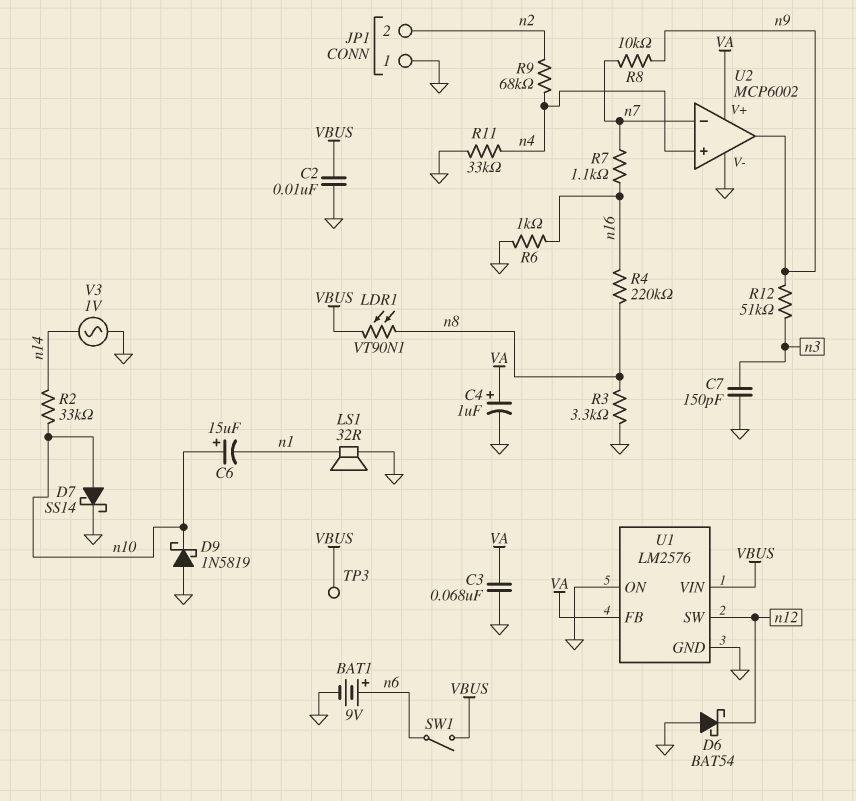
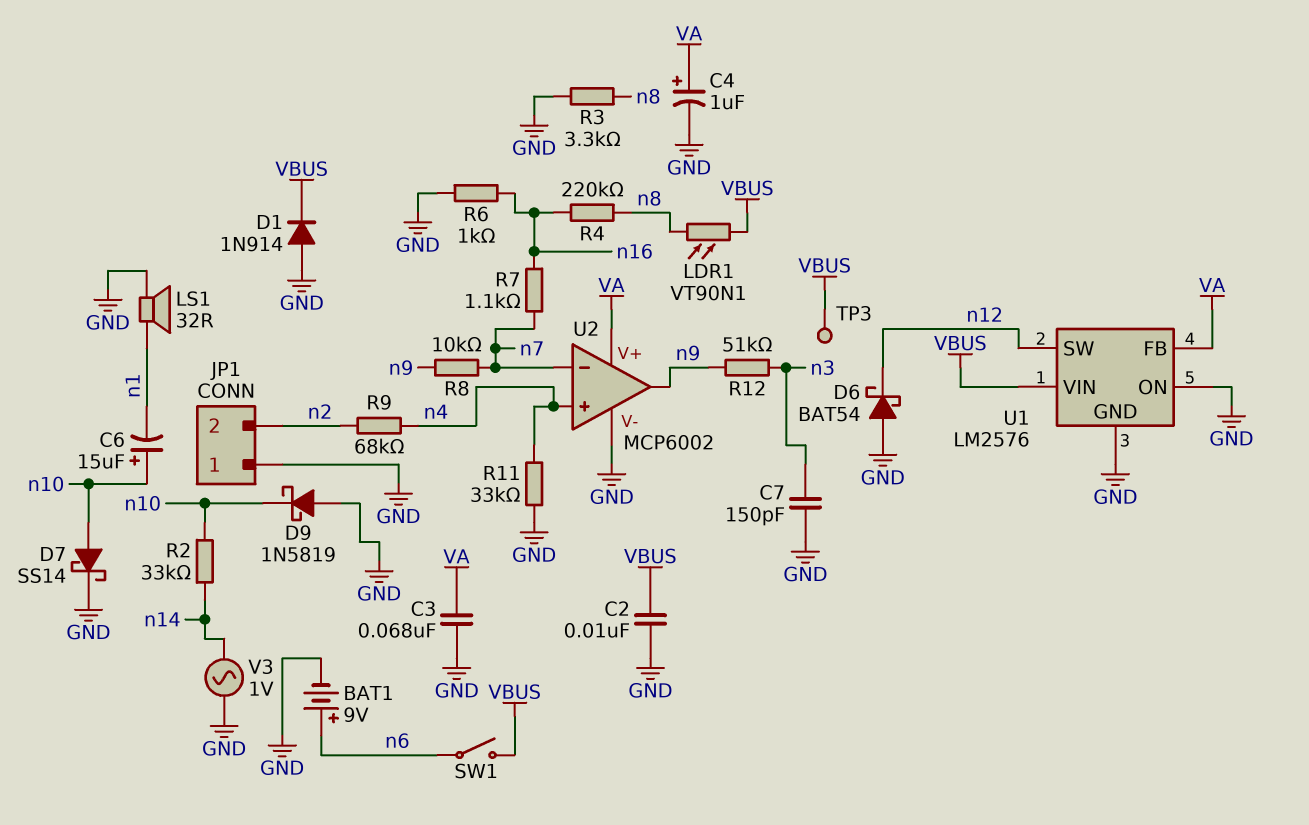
D1: none -> diode 1N914 (A GND, K VBUS)

